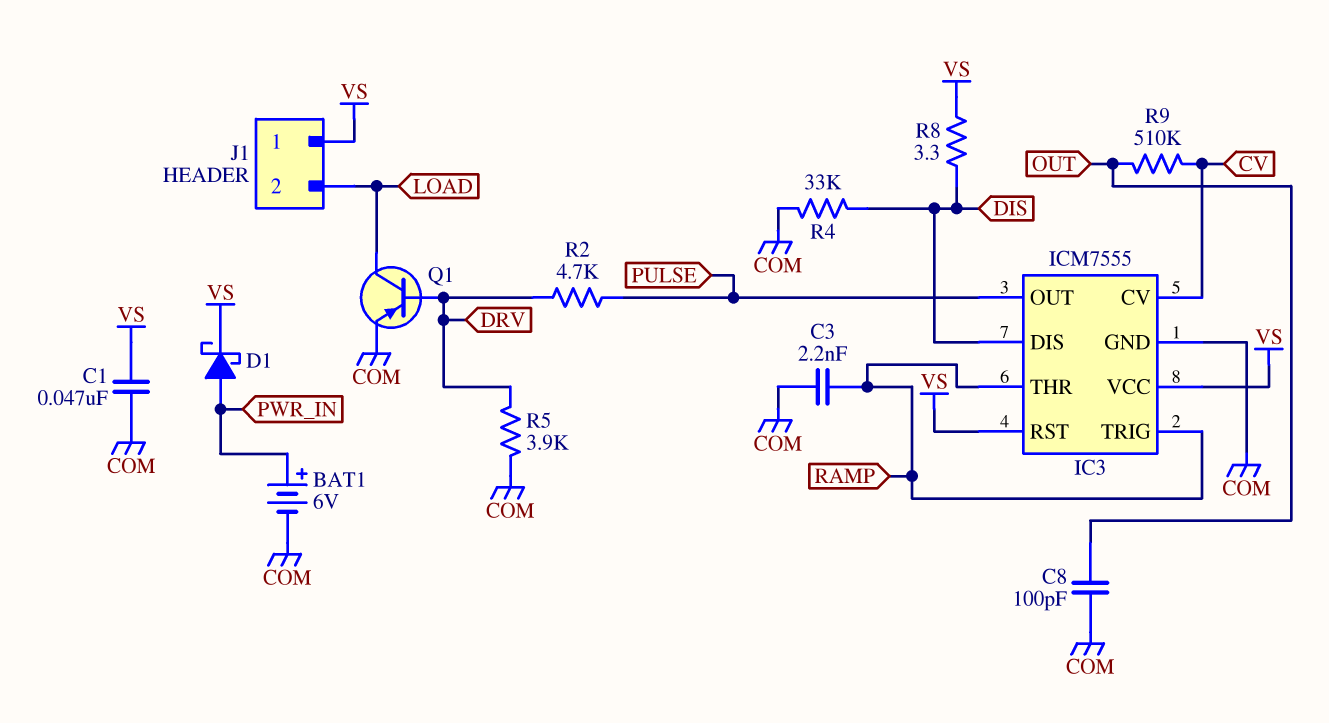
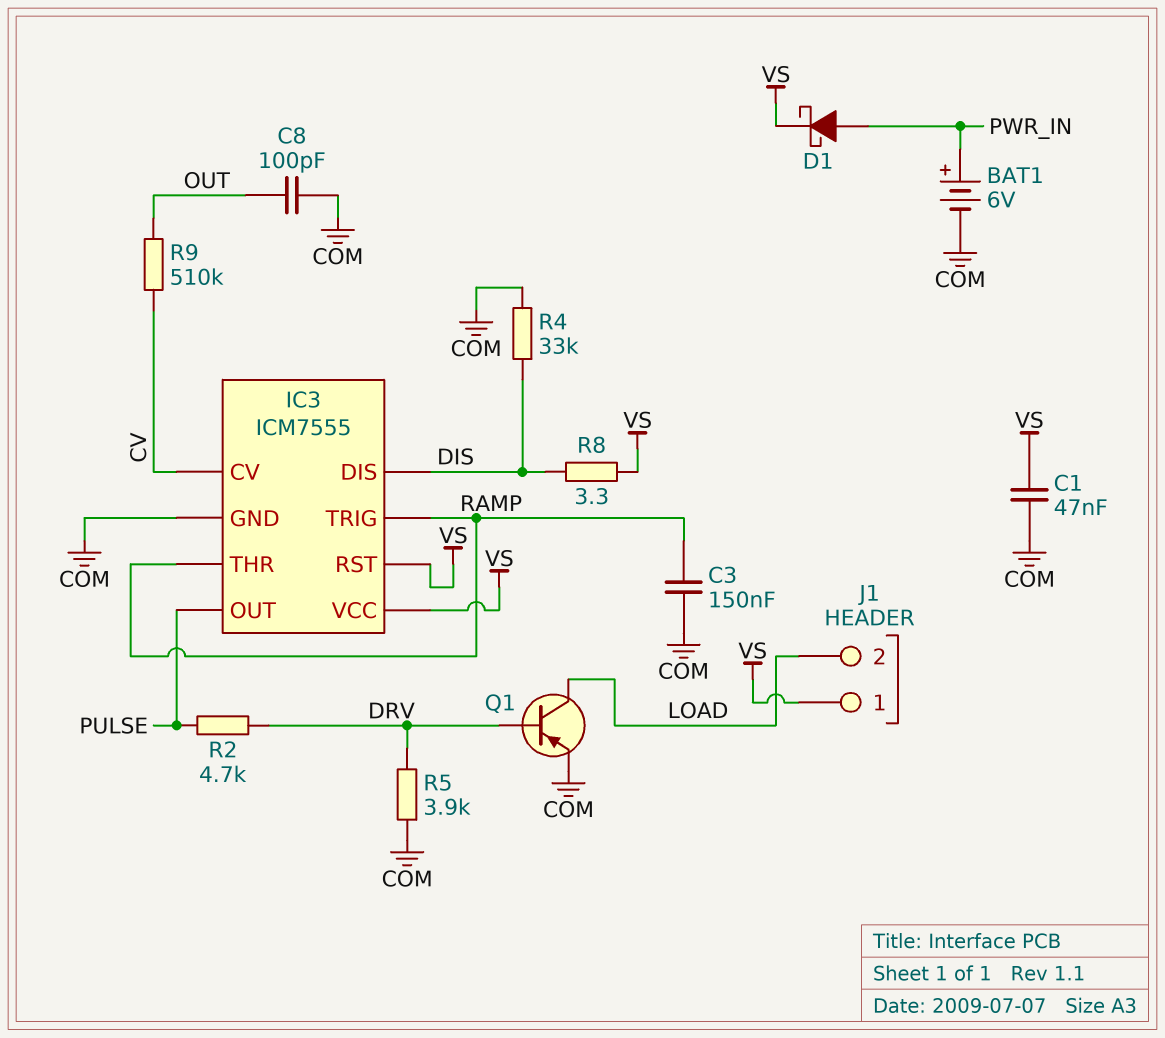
C3: 2.2nF (COM, RAMP) -> 150nF (COM, RAMP)

